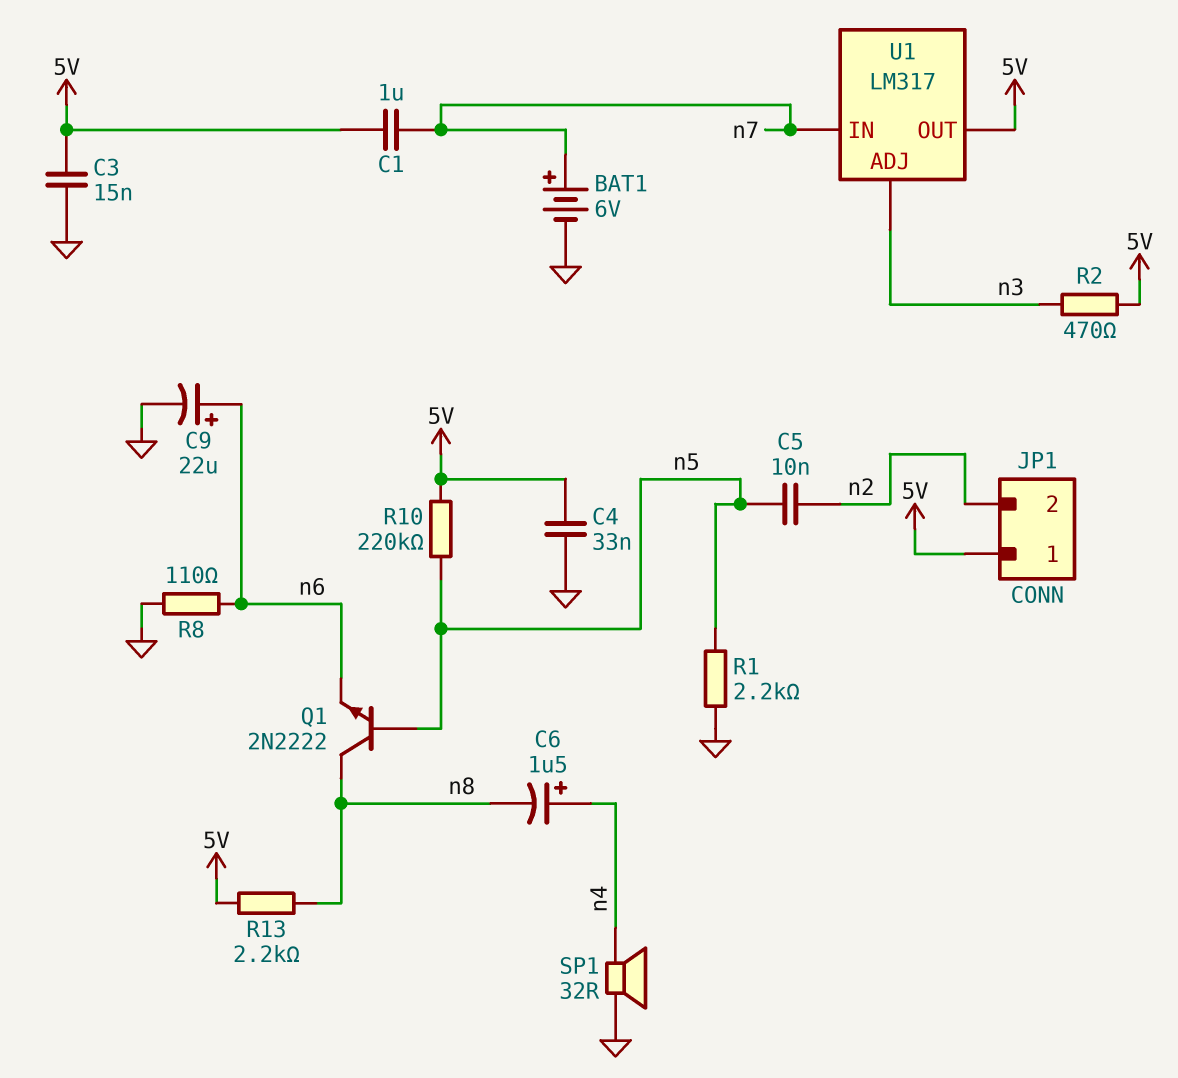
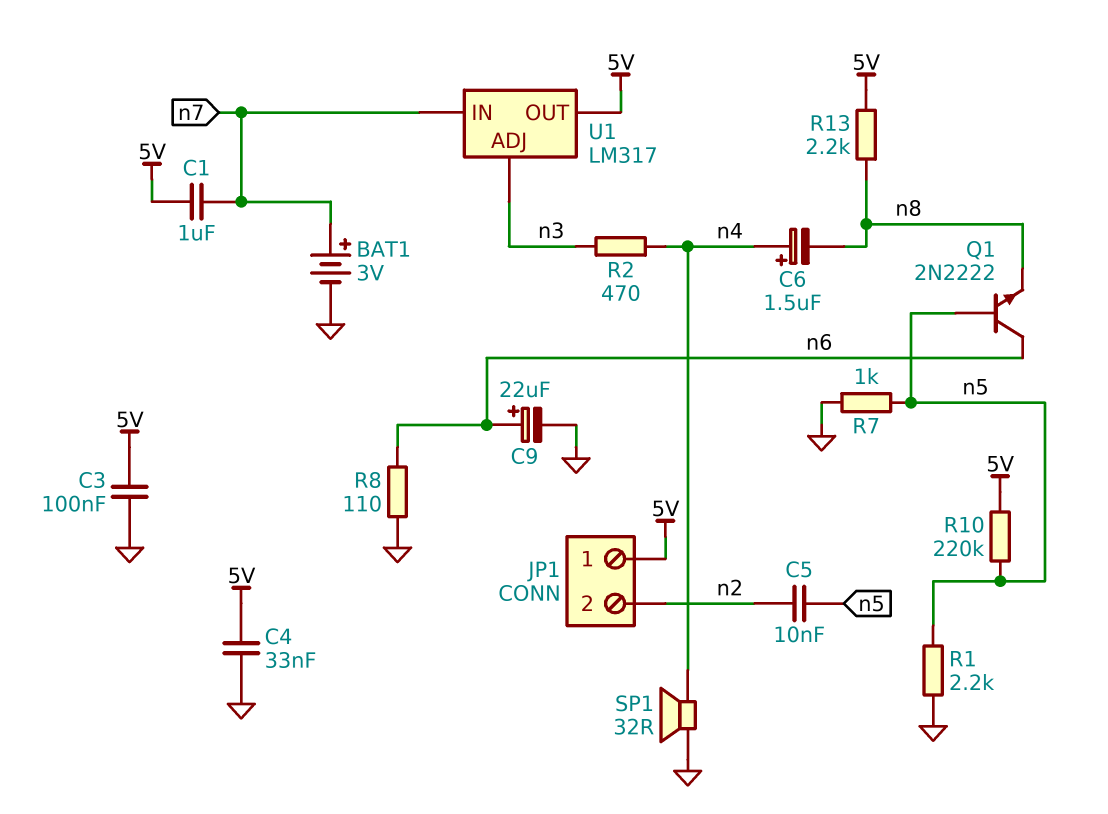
BAT1: 6V (plus n7, minus GND) -> 3V (plus n7, minus GND)
C3: 15nF (5V, GND) -> 100nF (5V, GND)
Q1: NPN 2N2222 (B n5, C n8, E n6) -> NPN 2N2222 (B n5, C n6, E n8)
R2: 470 (5V, n3) -> 470 (n3, n4)
R7: none -> 1k (GND, n5)

